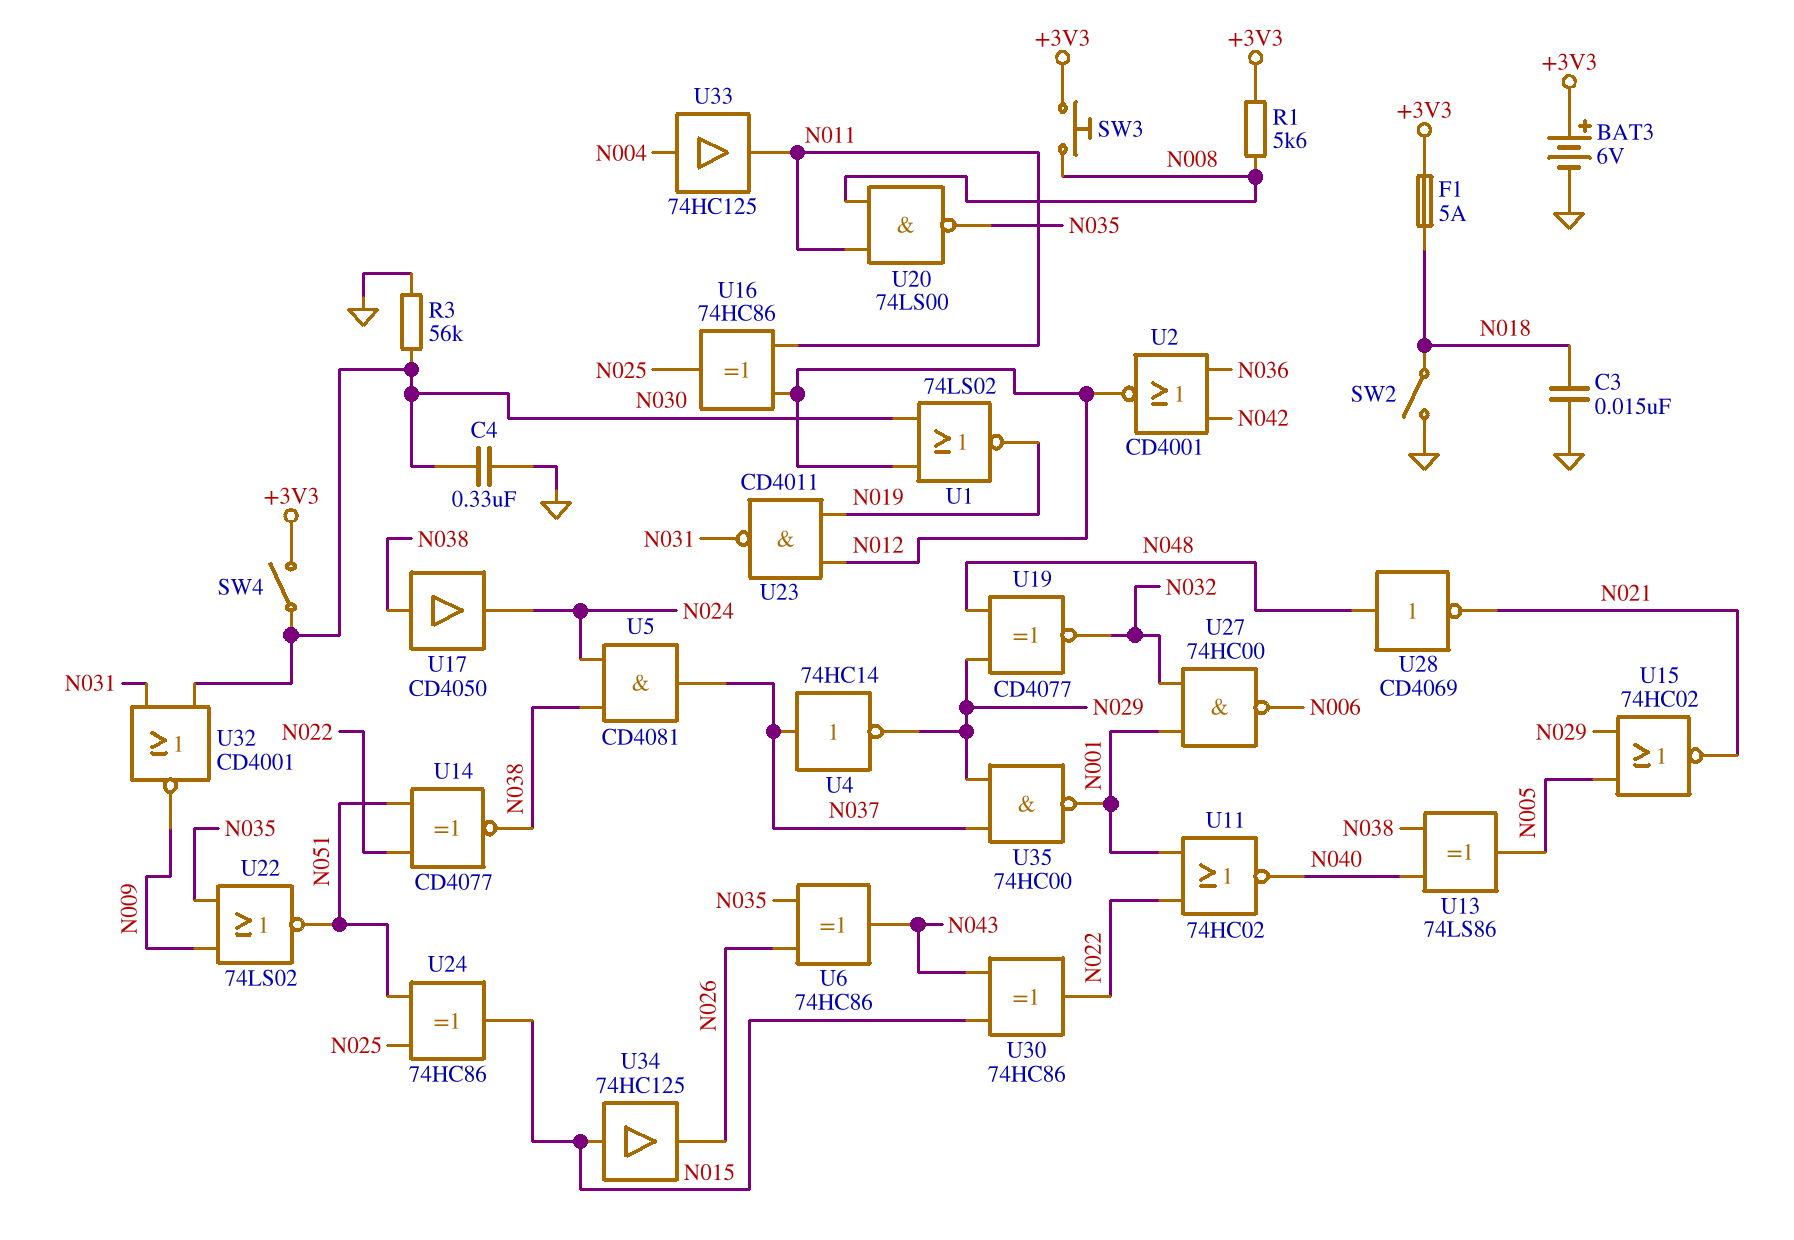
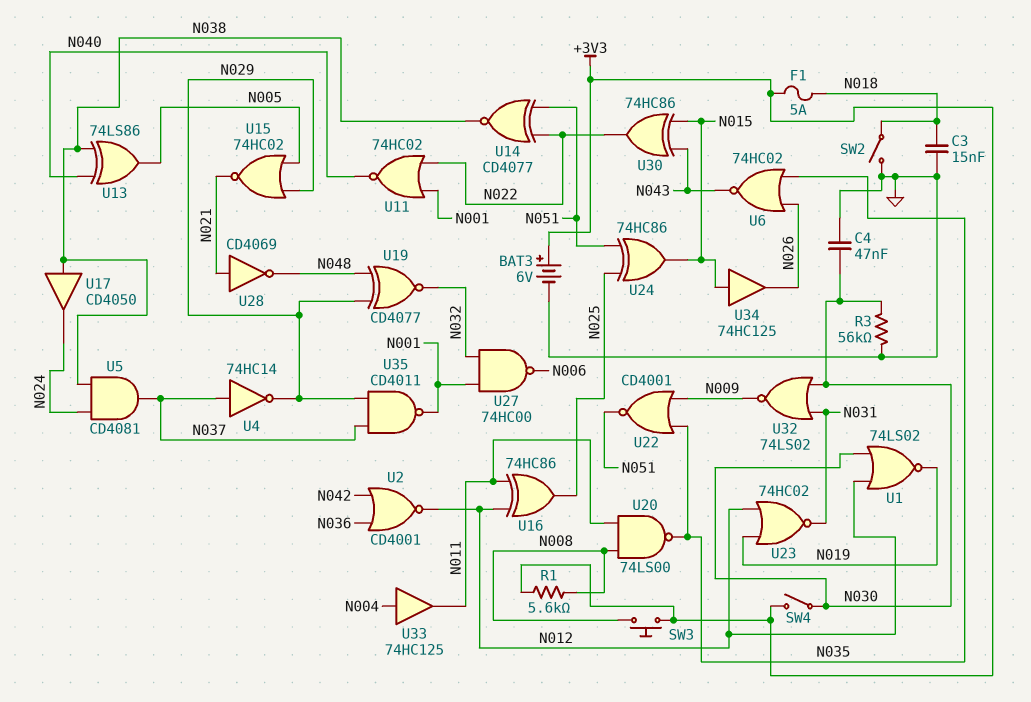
C4: 330nF (GND, N030) -> 47nF (GND, N030)
U6: XOR 74HC86 (in N026, in N035, out N043) -> NOR 74HC02 (in N026, in N035, out N043)
U22: NOR 74LS02 (in N009, in N035, out N051) -> NOR CD4001 (in N009, in N035, out N051)
U23: NAND CD4011 (in N012, in N019, out N031) -> NOR 74HC02 (in N012, in N019, out N031)
U28: NOT CD4069 (in N048, out N021) -> NOT CD4069 (in N021, out N048)
U32: NOR CD4001 (in N030, in N031, out N009) -> NOR 74LS02 (in N030, in N031, out N009)
U35: NAND 74HC00 (in N029, in N037, out N001) -> NAND CD4011 (in N029, in N037, out N001)

